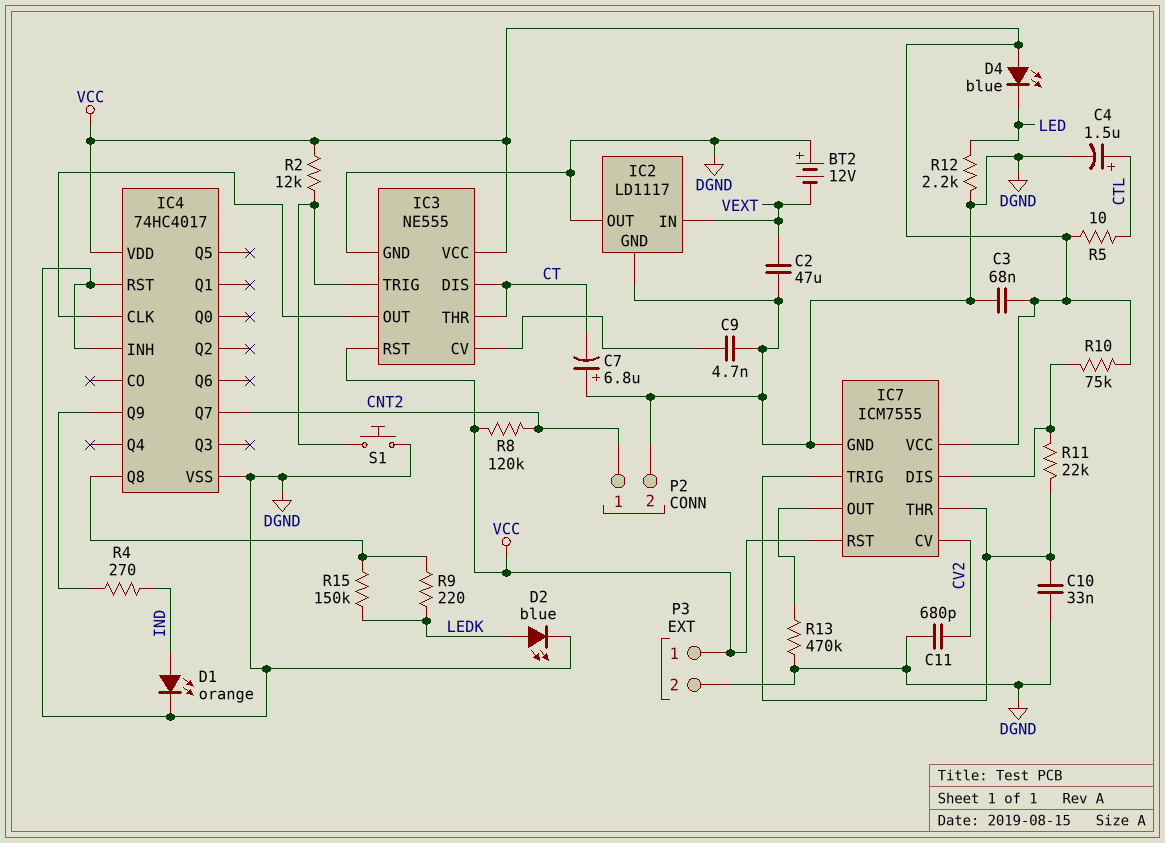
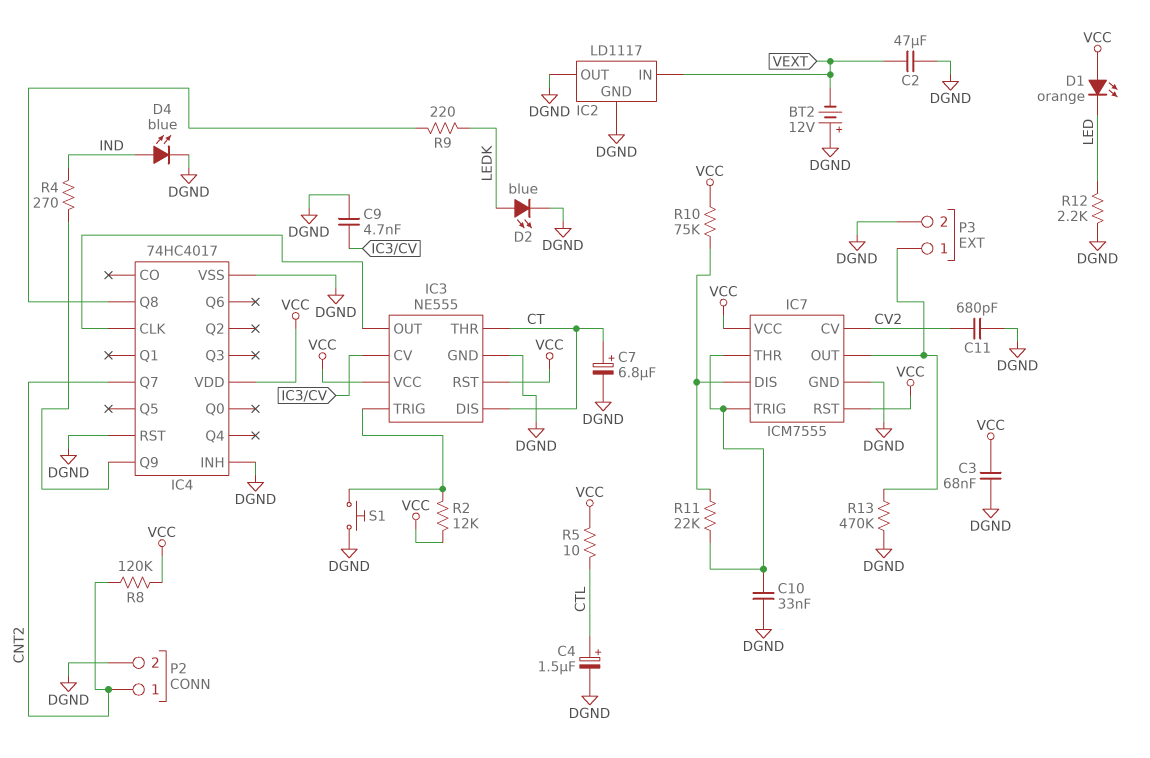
C7: 6.8uF (plus DGND, minus CT) -> 6.8uF (plus CT, minus DGND)
D1: LED orange (A IND, K DGND) -> LED orange (A VCC, K LED)
D4: LED blue (A VCC, K LED) -> LED blue (A IND, K DGND)
P3 pin 1: VCC -> IC7/OUT
R15: 150k (IC4/Q8, LEDK) -> none

